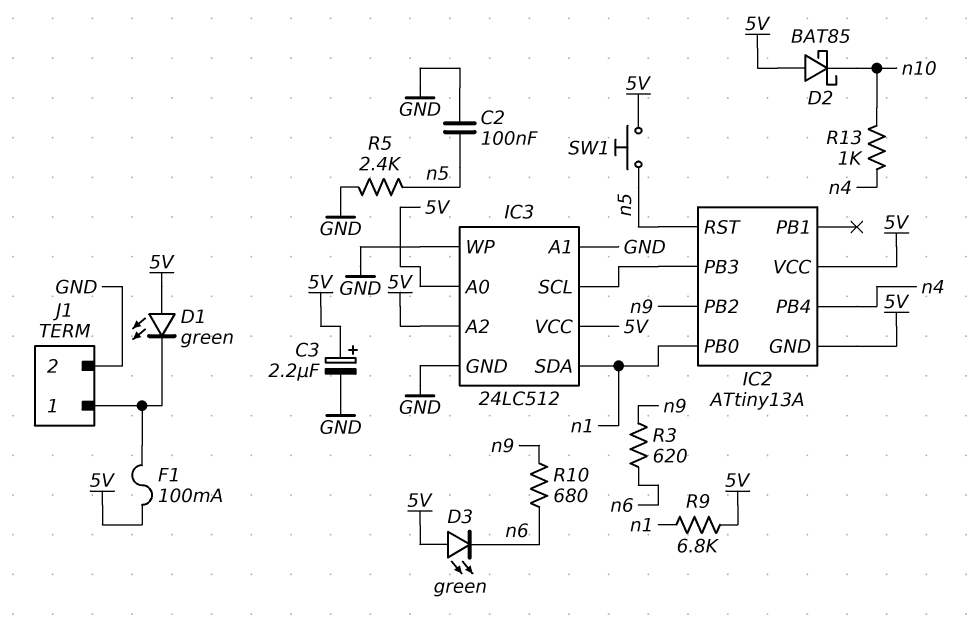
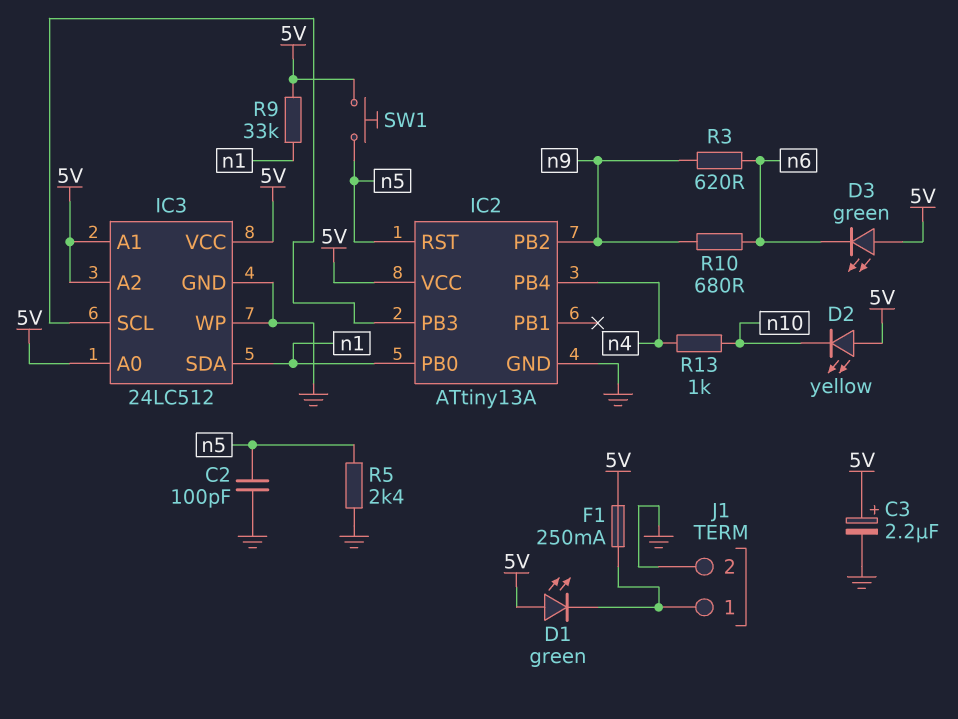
C2: 100nF (GND, n5) -> 100pF (GND, n5)
D2: schottky BAT85 (A 5V, K n10) -> LED yellow (A 5V, K n10)
F1: 100mA (5V, J1/1) -> 250mA (5V, J1/1)
IC2 pin GND: 5V -> GND
IC3 pin A1: GND -> 5V
R9: 6.8k (5V, n1) -> 33k (5V, n1)

